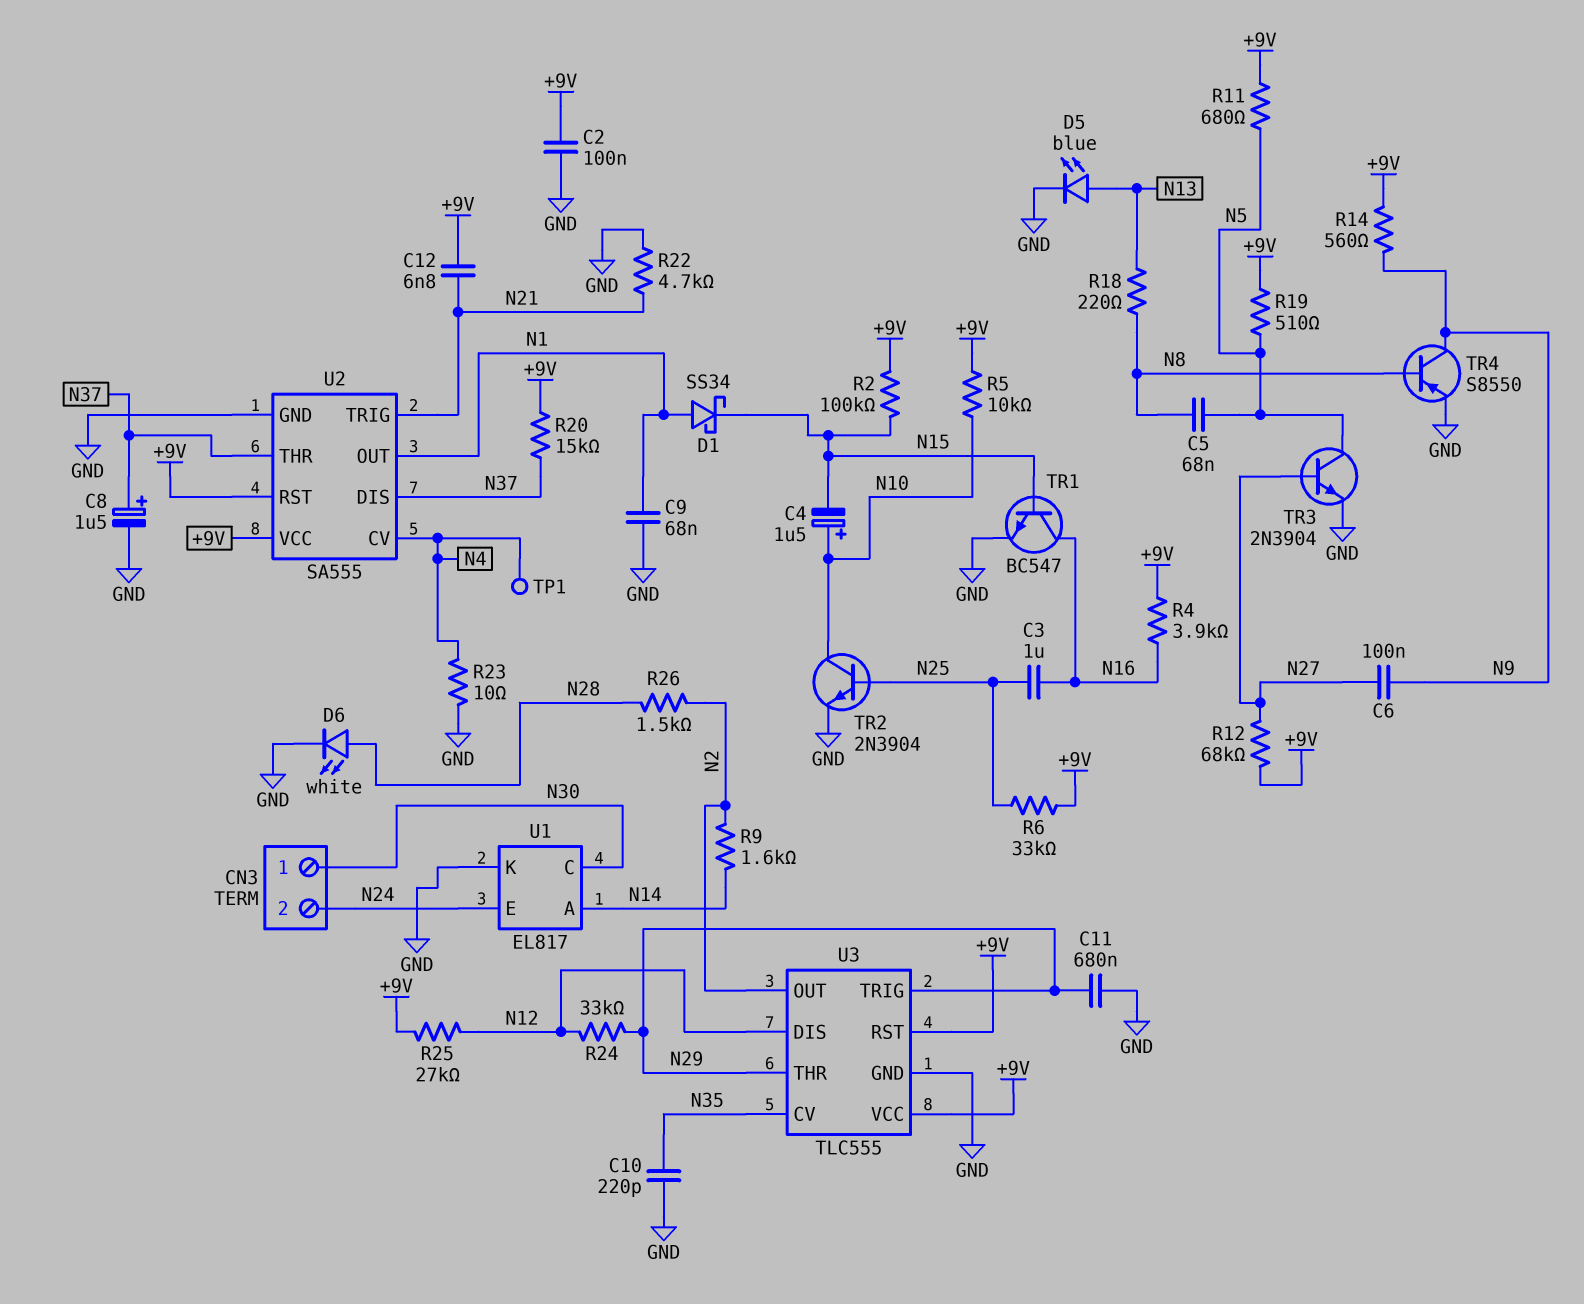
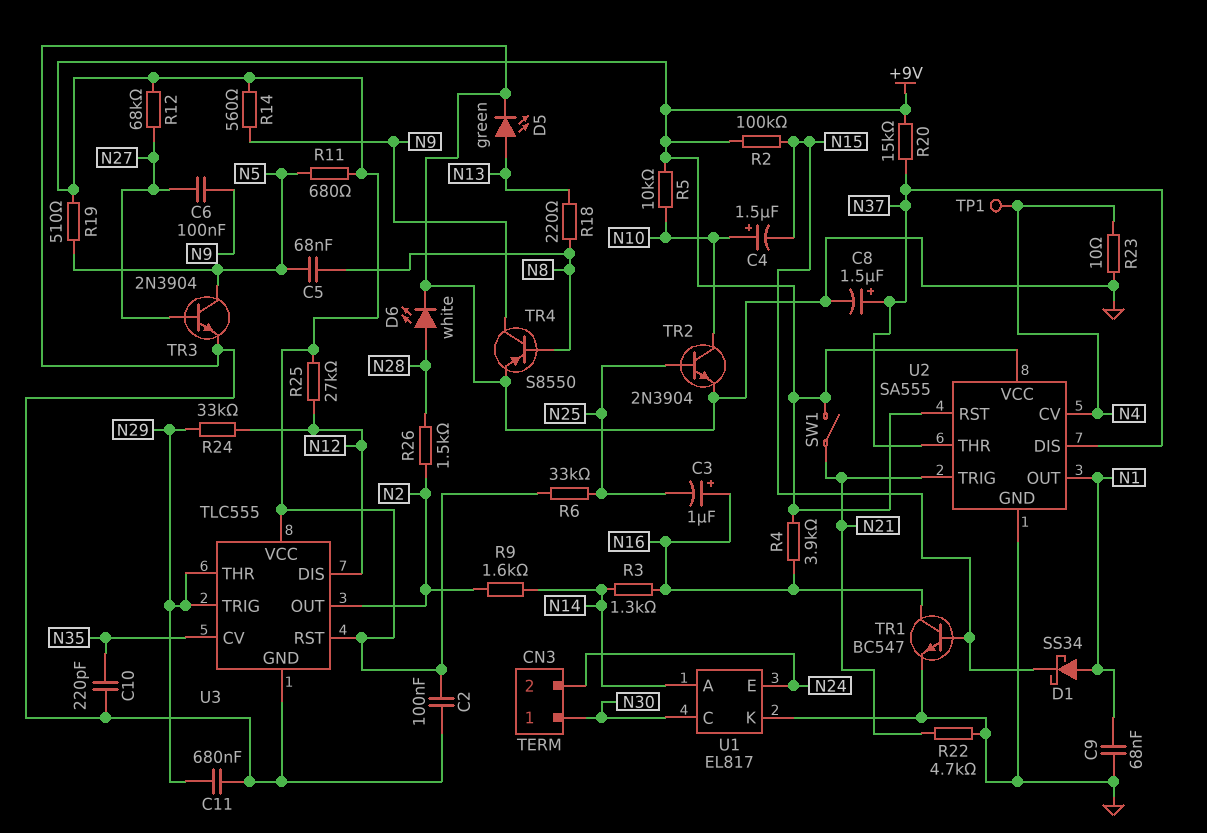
C3: 1uF (N16, N25) -> 1uF (plus N16, minus N25)
C12: 6.8nF (+9V, N21) -> none
D5: LED blue (A N13, K GND) -> LED green (A N13, K GND)
R3: none -> 1.3k (N14, N16)
SW1: none -> switch (+9V, N21)

